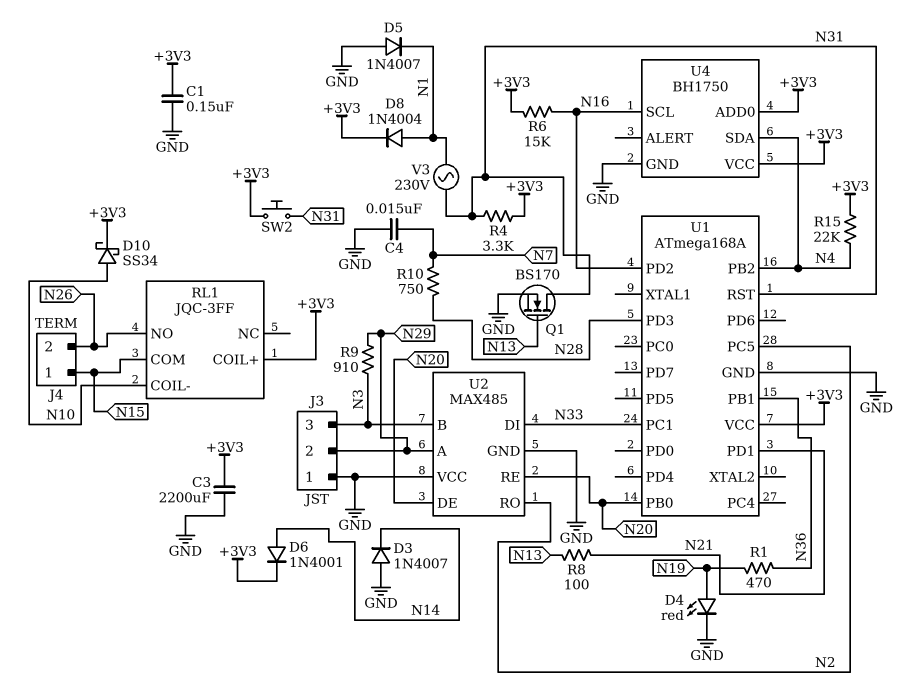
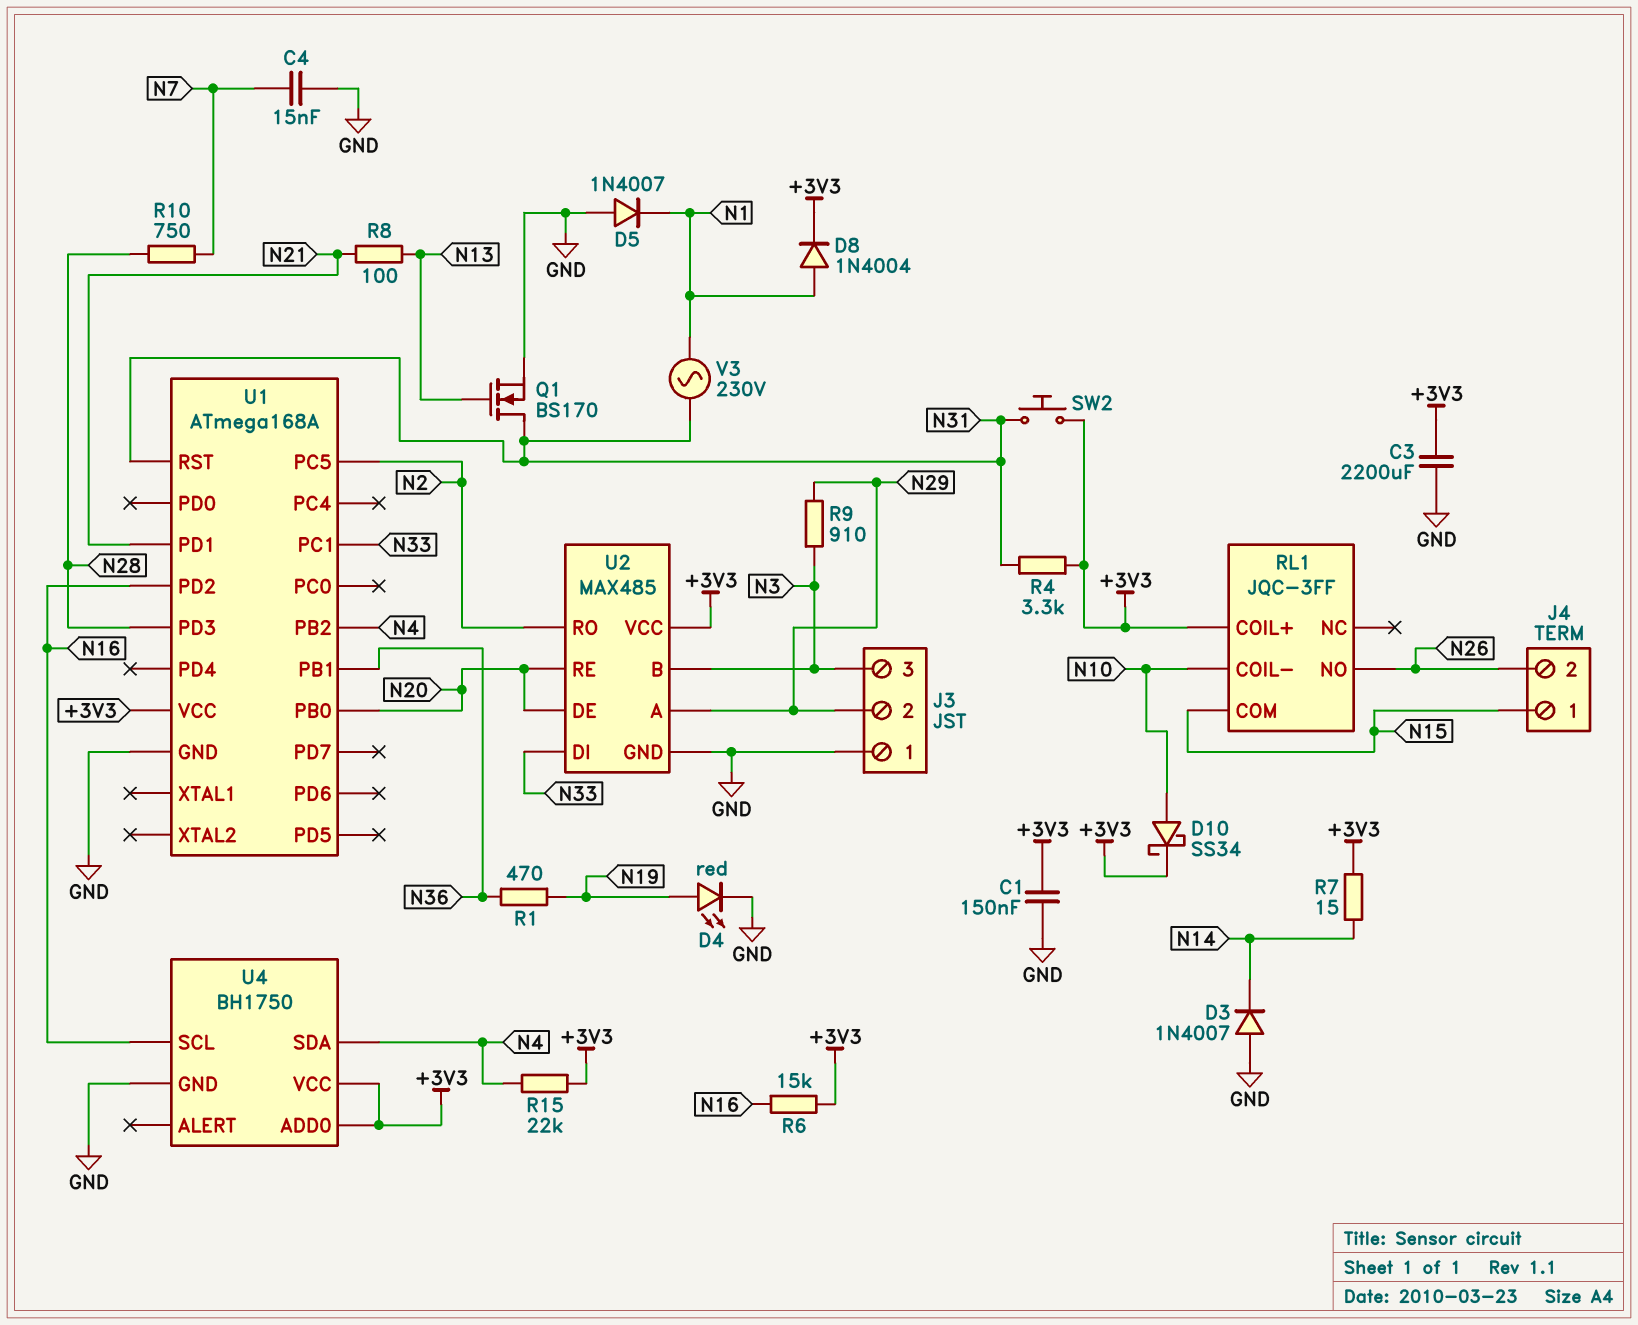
D6: diode 1N4001 (A N14, K +3V3) -> none
R7: none -> 15 (+3V3, N14)
U2 pin VCC: GND -> +3V3

